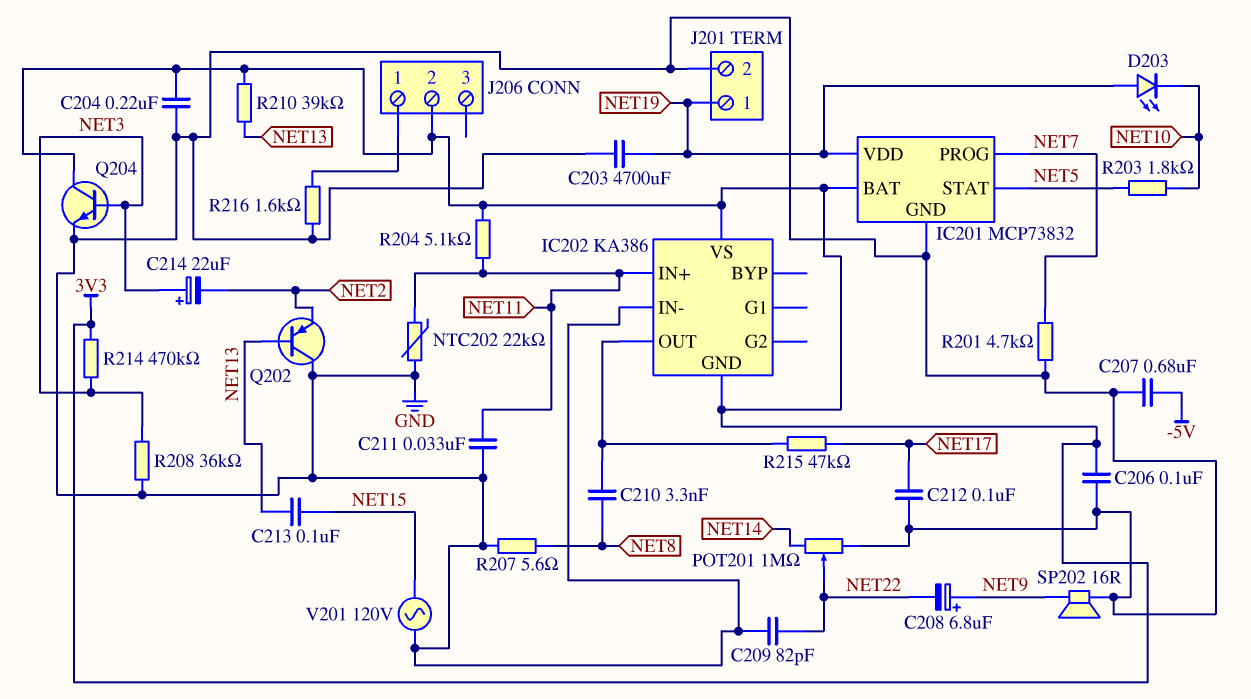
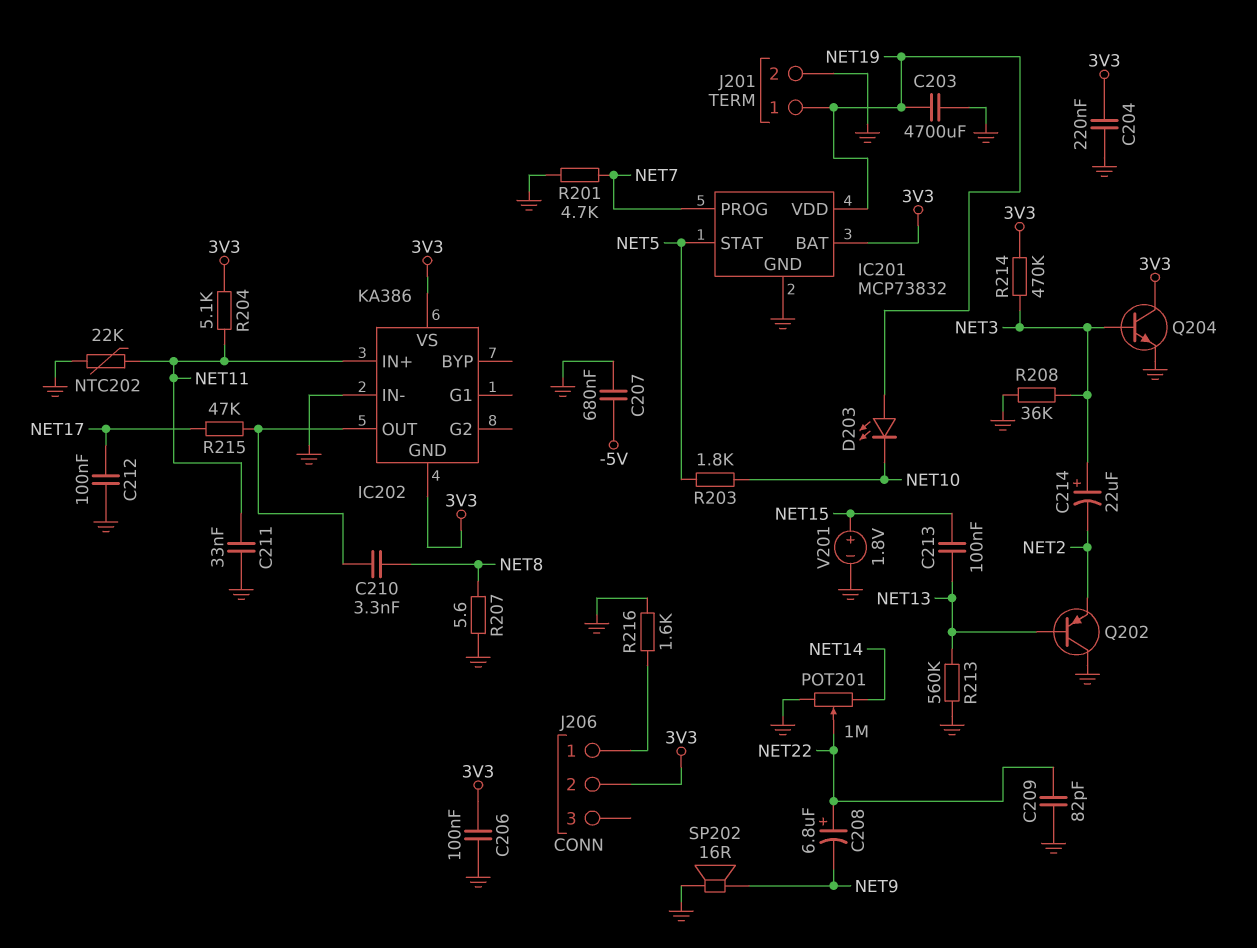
C208: 6.8uF (plus NET9, minus NET22) -> 6.8uF (plus NET22, minus NET9)
R210: 39k (3V3, NET13) -> none
R213: none -> 560k (GND, NET13)
V201: AC 120V (GND, NET15) -> 1.8V (plus NET15, minus GND)

